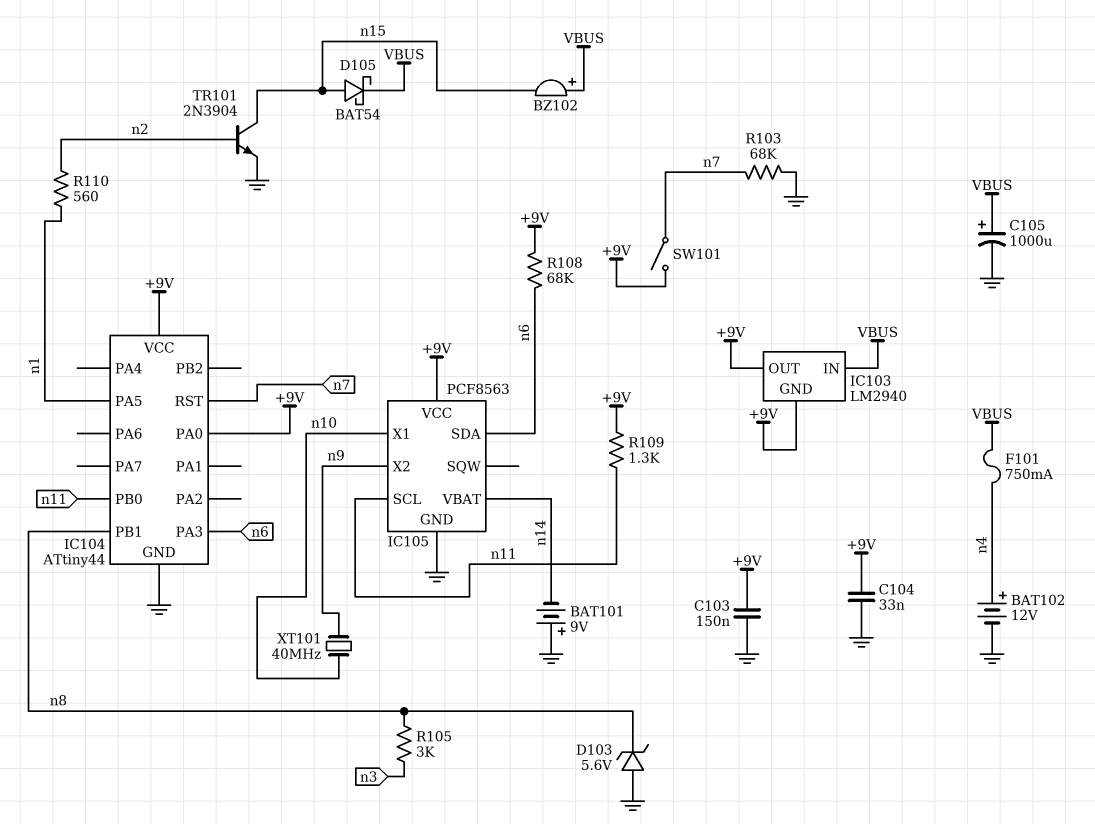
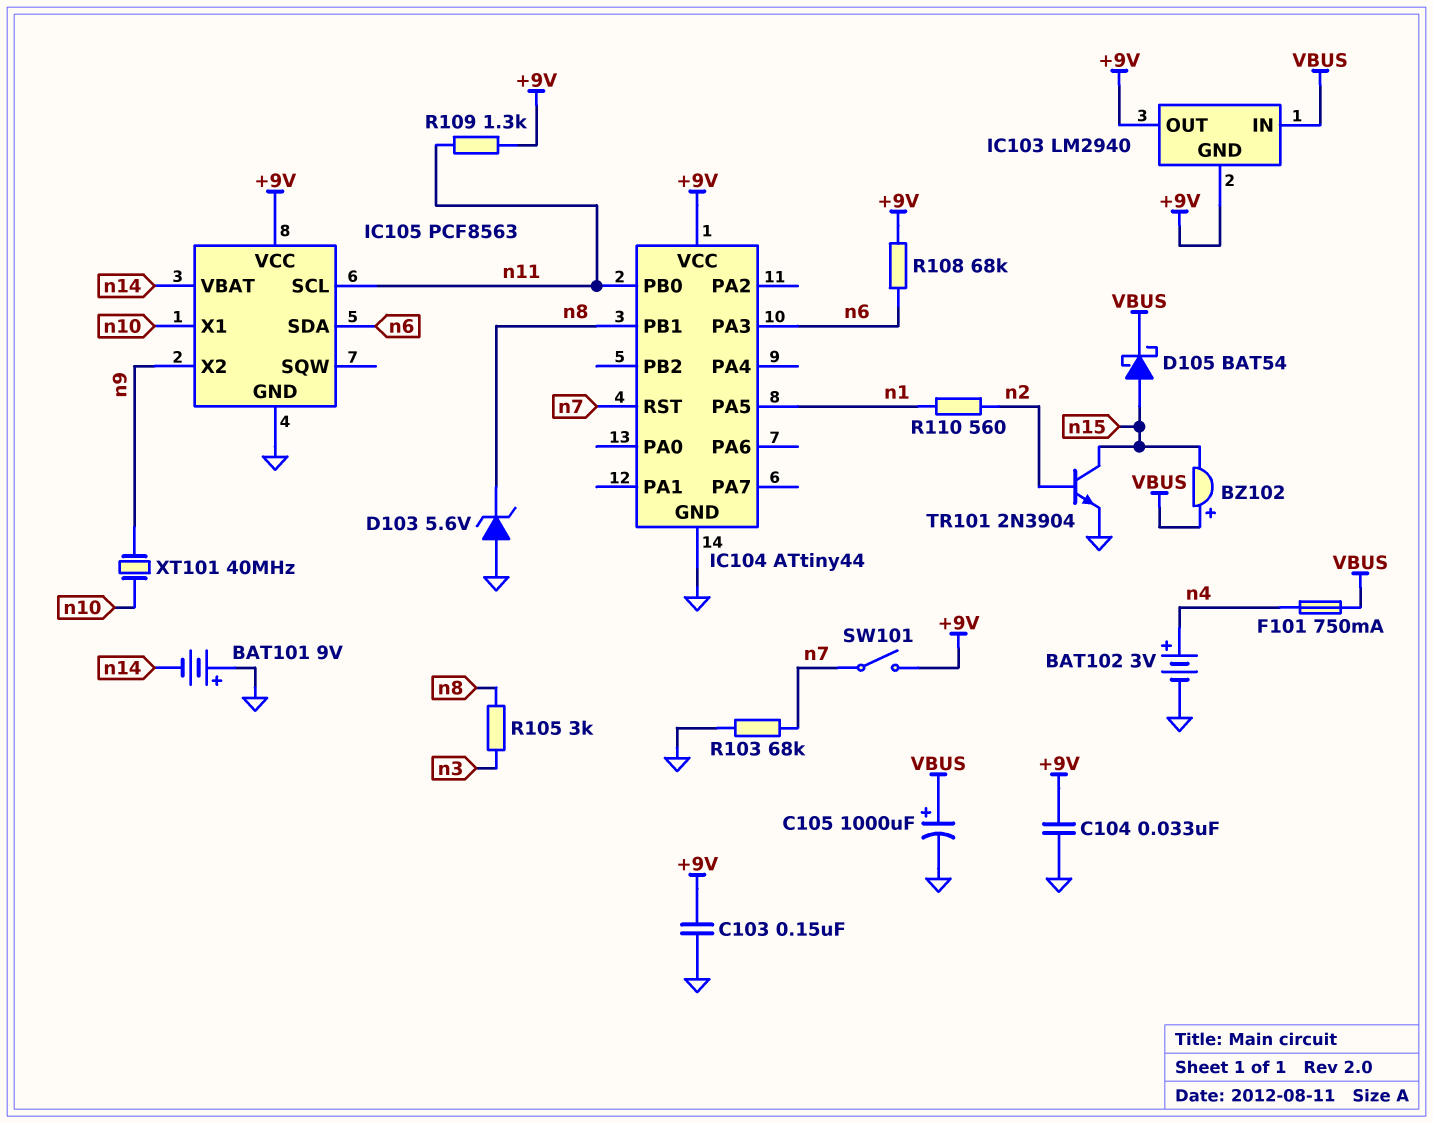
BAT102: 12V (plus n4, minus GND) -> 3V (plus n4, minus GND)
IC104 pin PA0: +9V -> none

